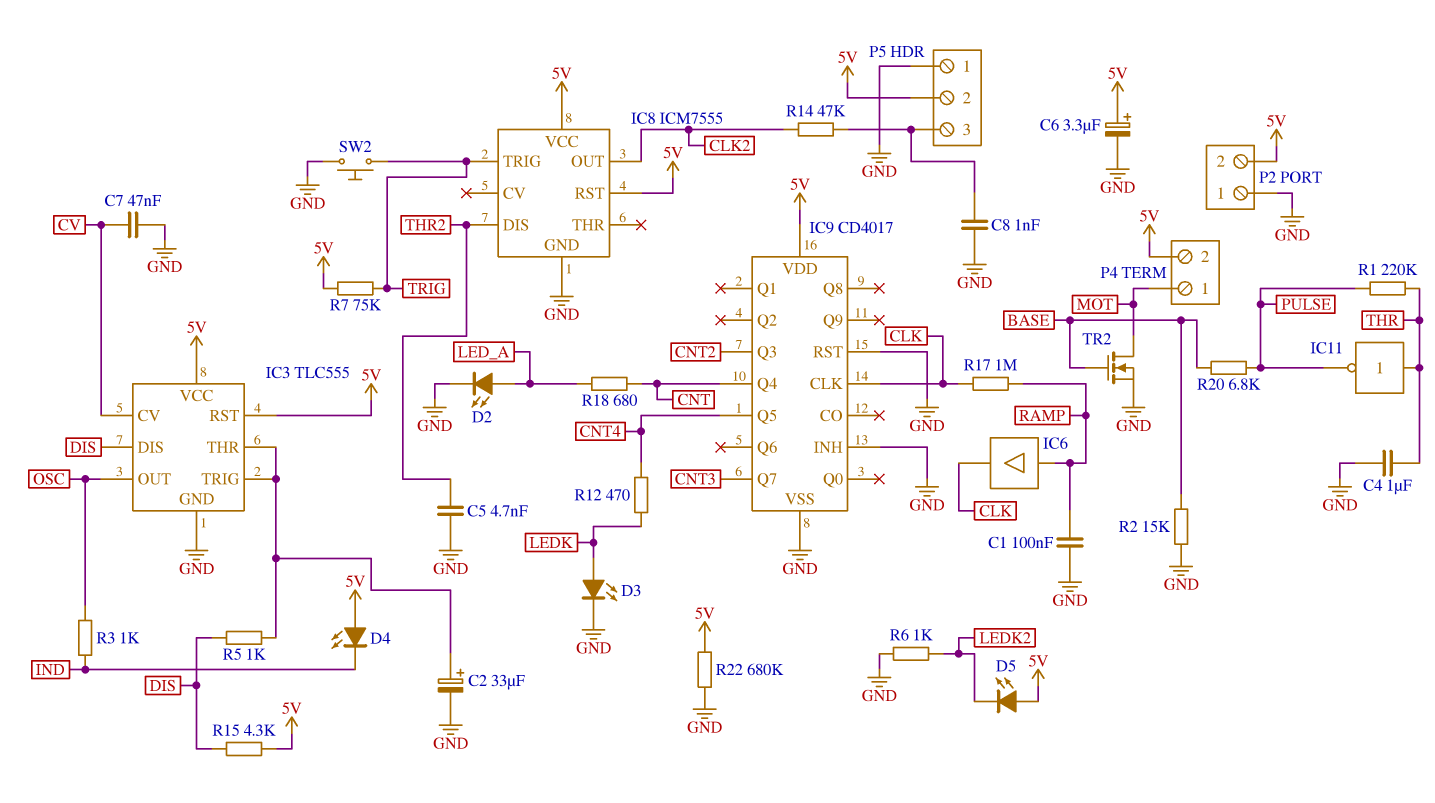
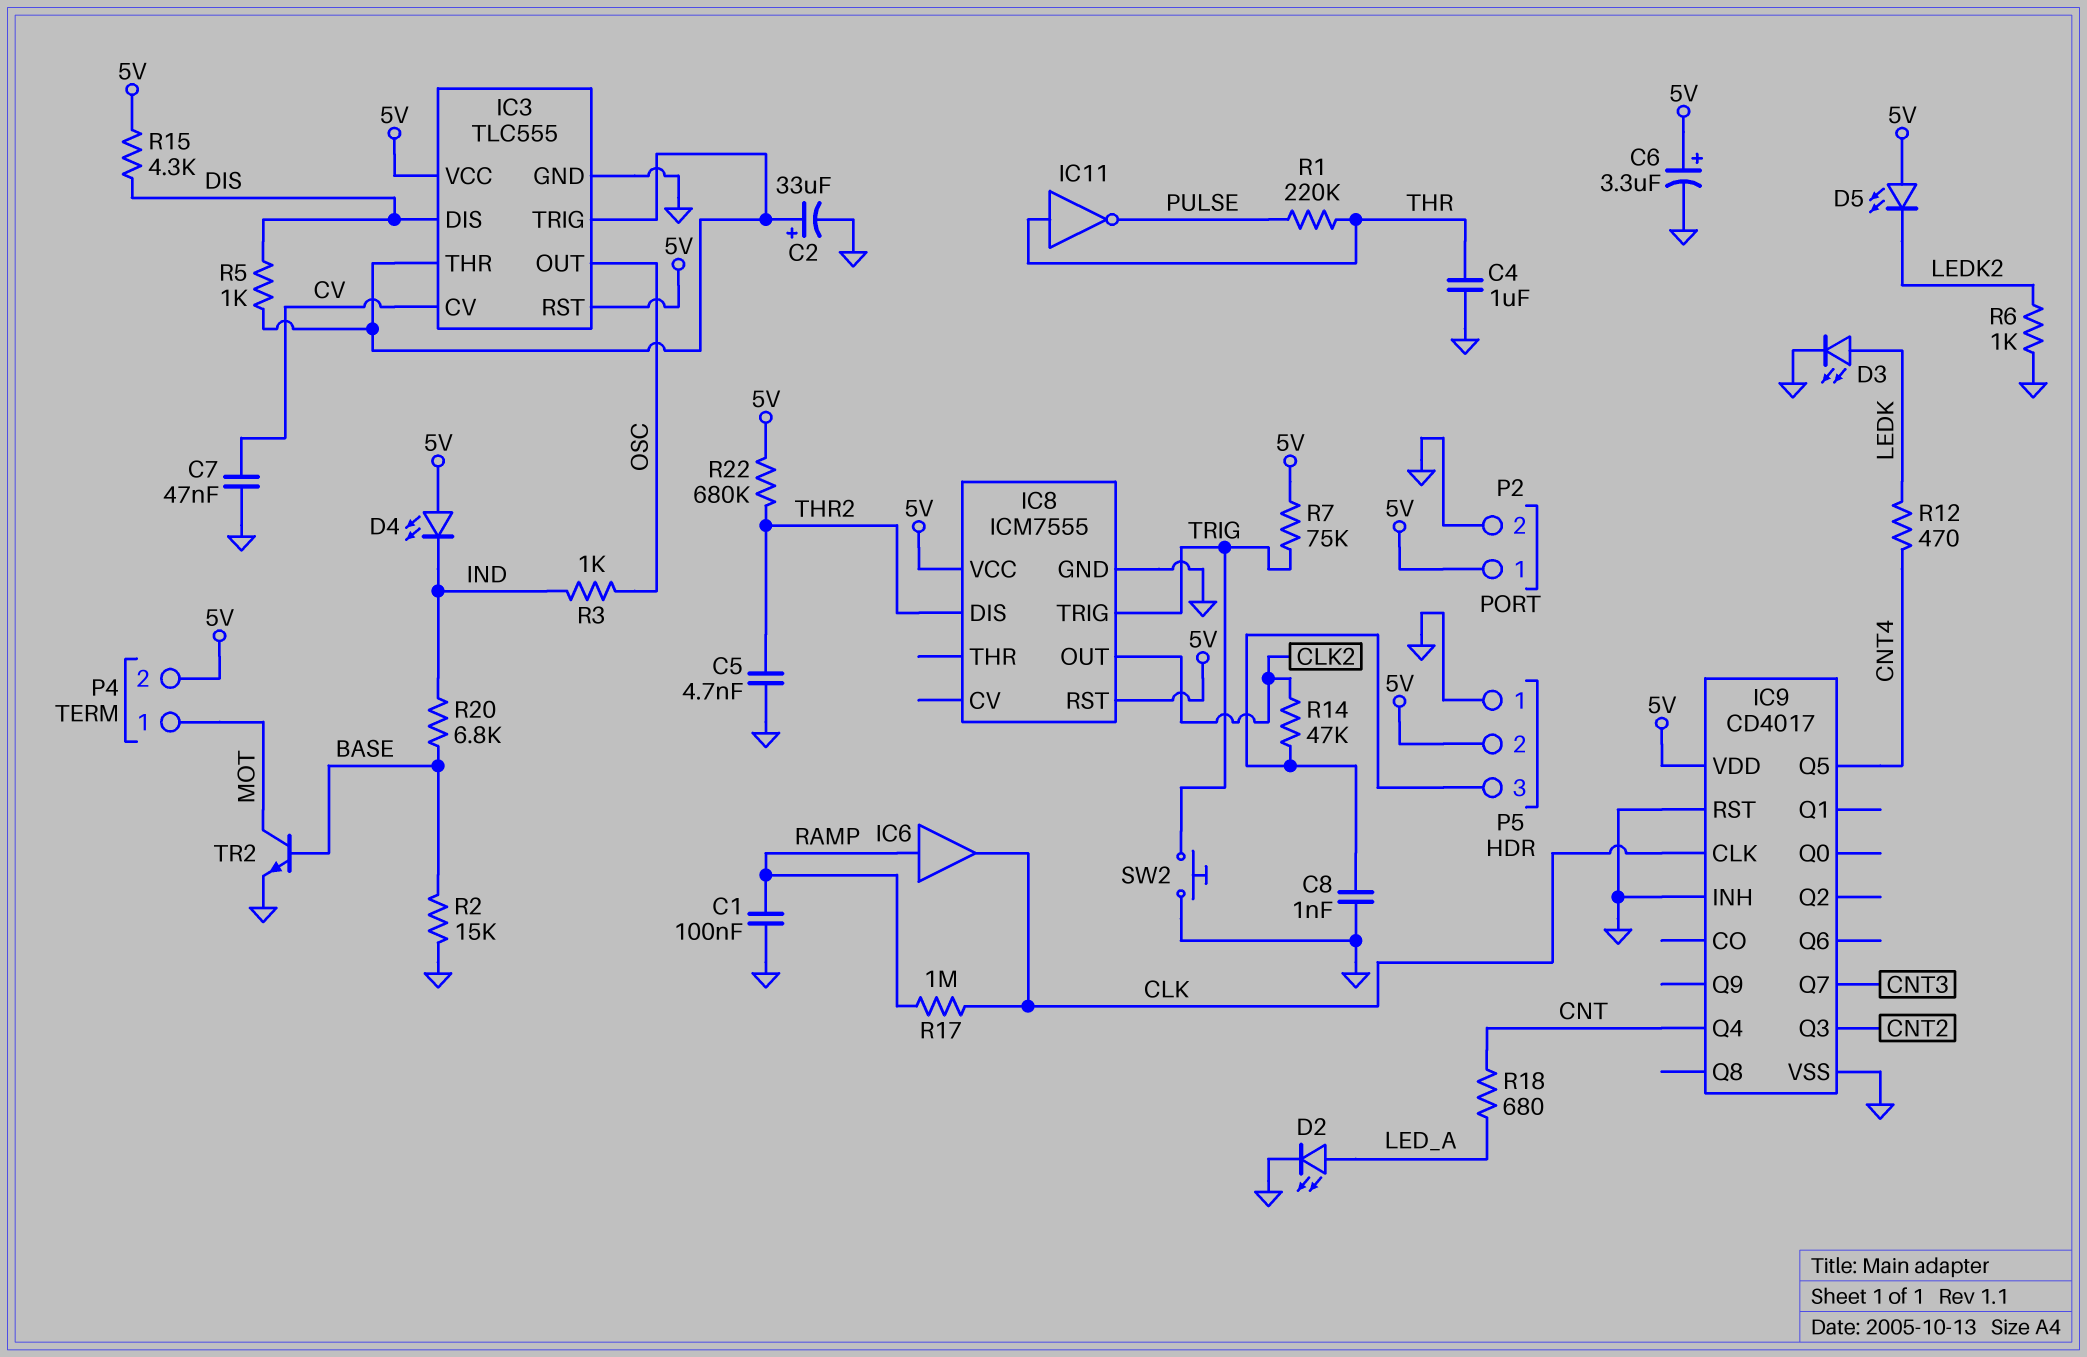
P2 pin 1: GND -> 5V
P2 pin 2: 5V -> GND
R20: 6.8k (BASE, PULSE) -> 6.8k (BASE, IND)
R22: 680k (5V, GND) -> 680k (5V, THR2)
TR2: NMOS (G BASE, D MOT, S GND) -> NPN (B BASE, C MOT, E GND)

